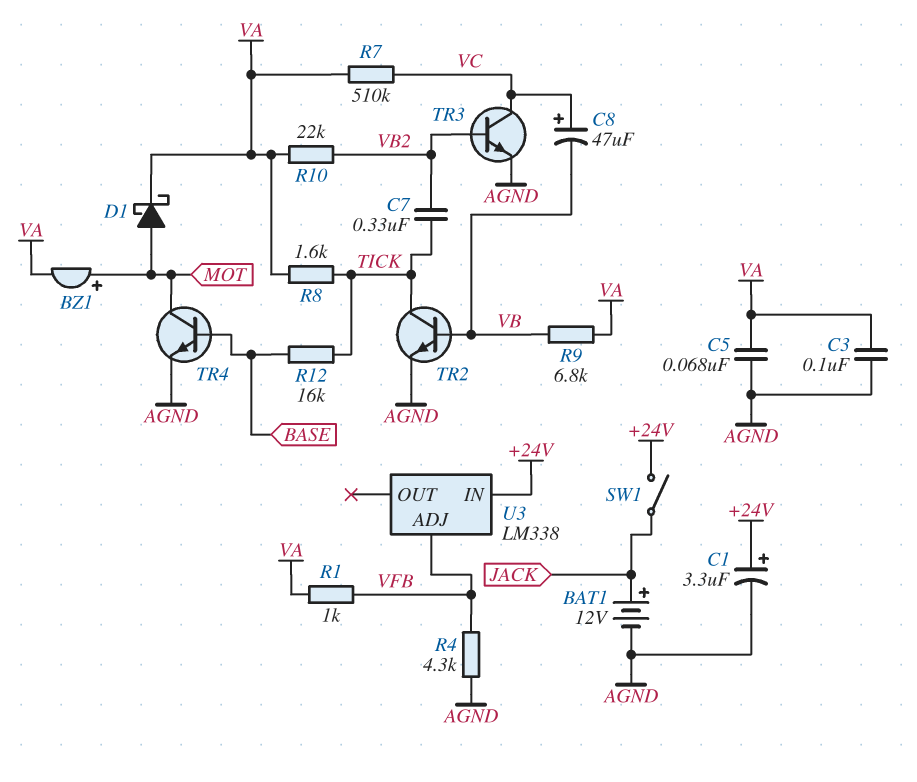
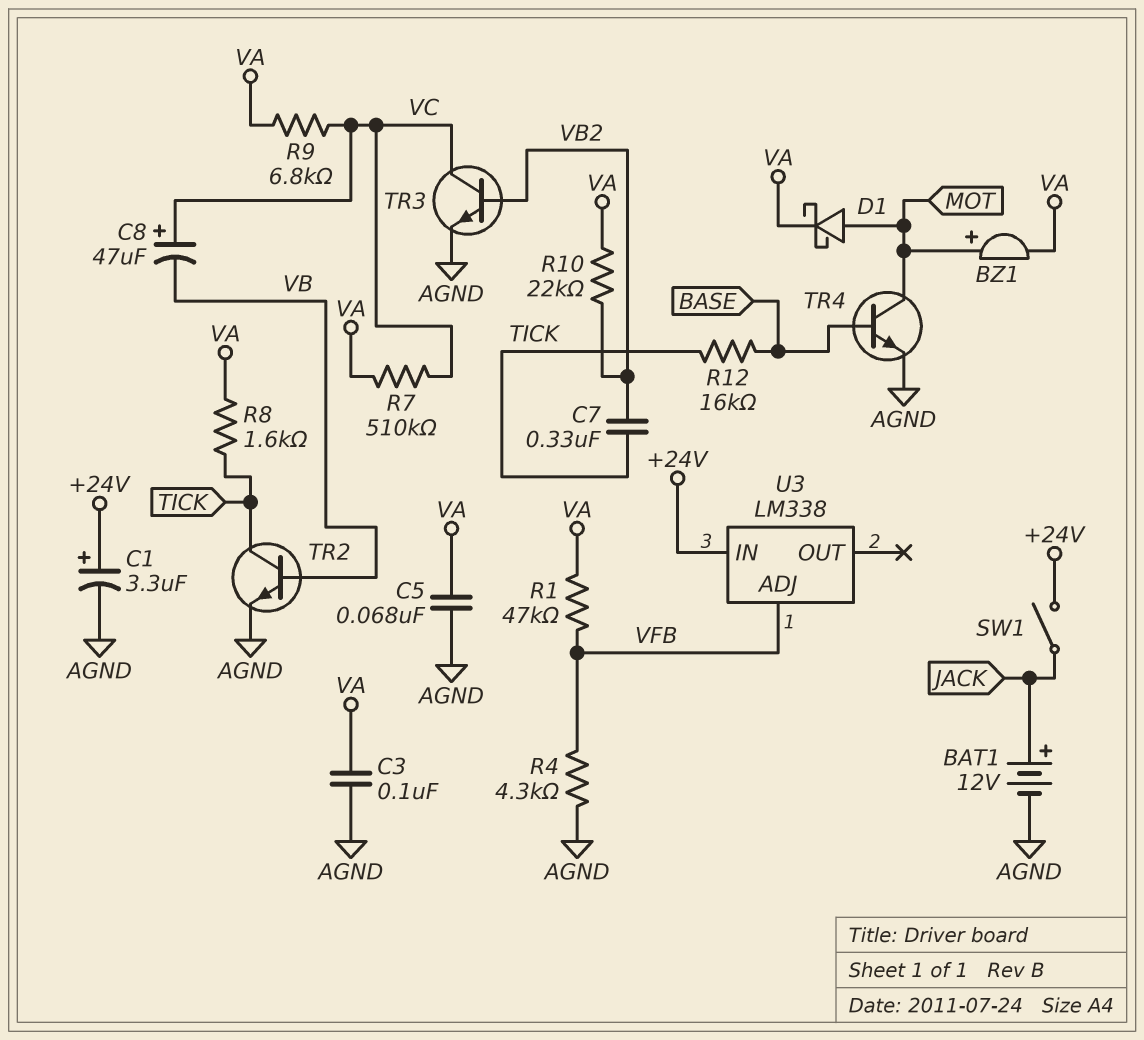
R1: 1k (VA, VFB) -> 47k (VA, VFB)
R9: 6.8k (VA, VB) -> 6.8k (VA, VC)

